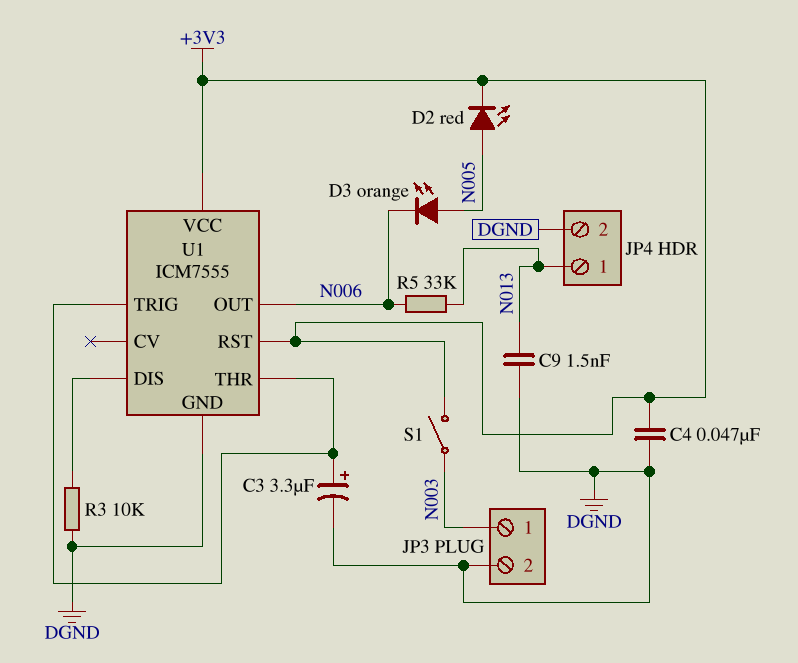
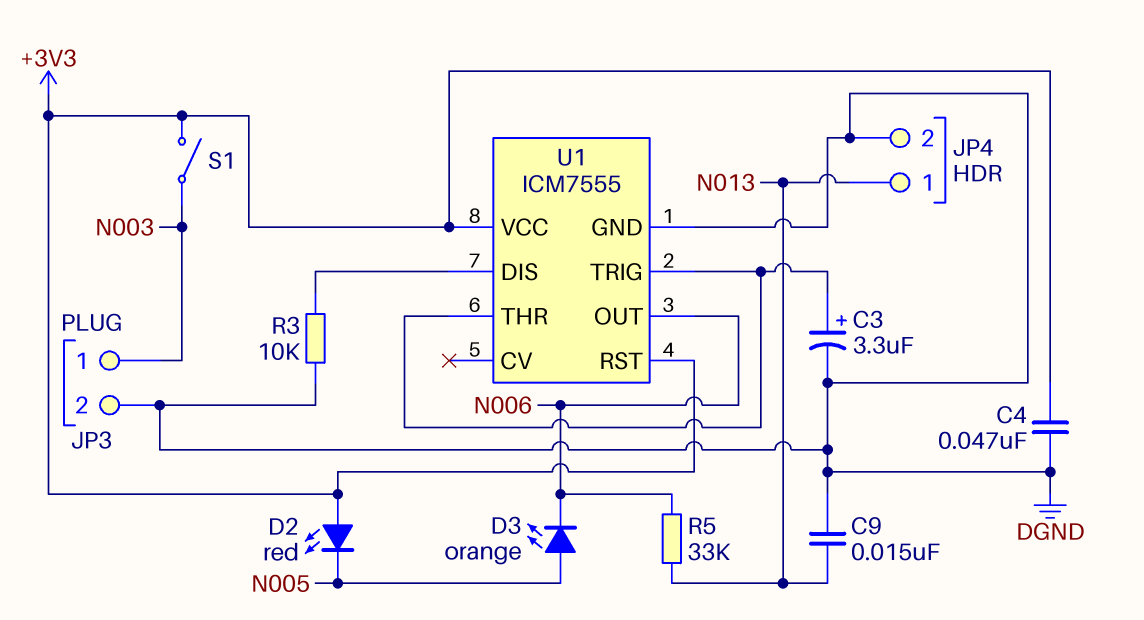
C9: 1.5nF (DGND, N013) -> 15nF (DGND, N013)
D2: LED red (A N005, K +3V3) -> LED red (A +3V3, K N005)

